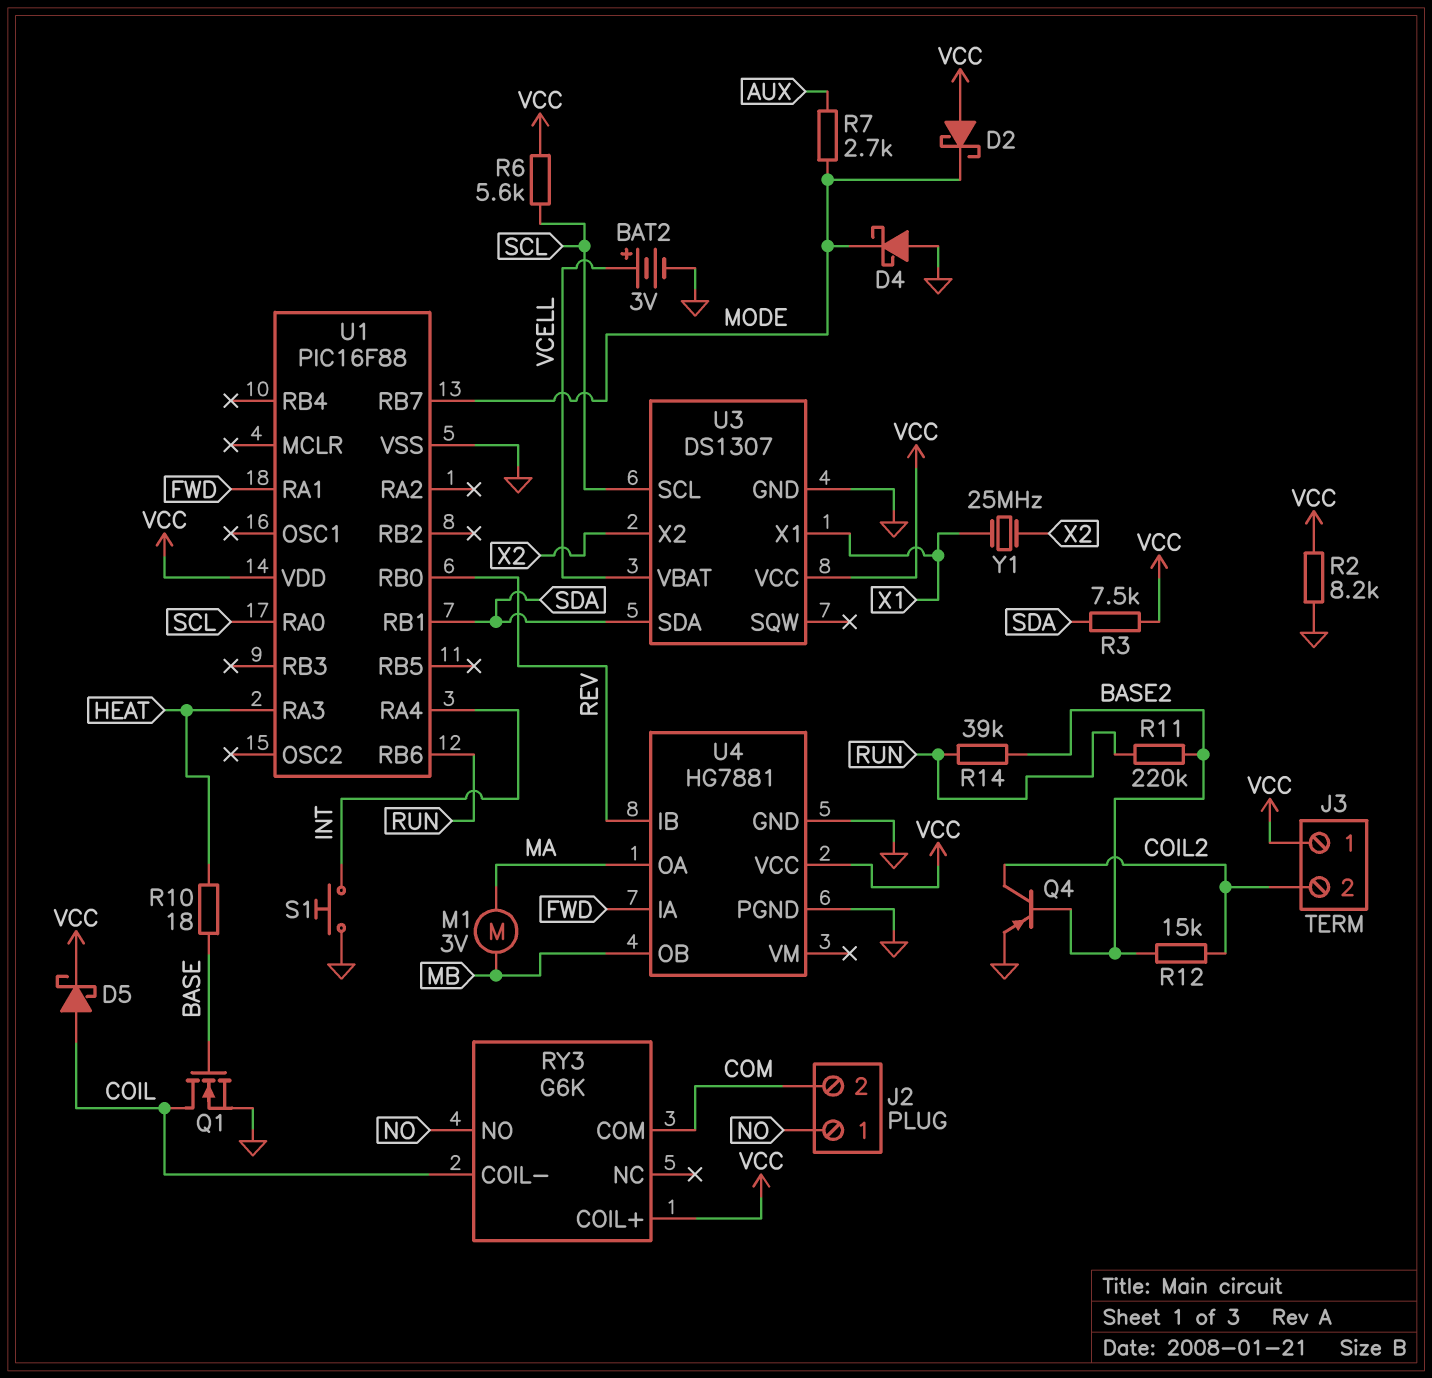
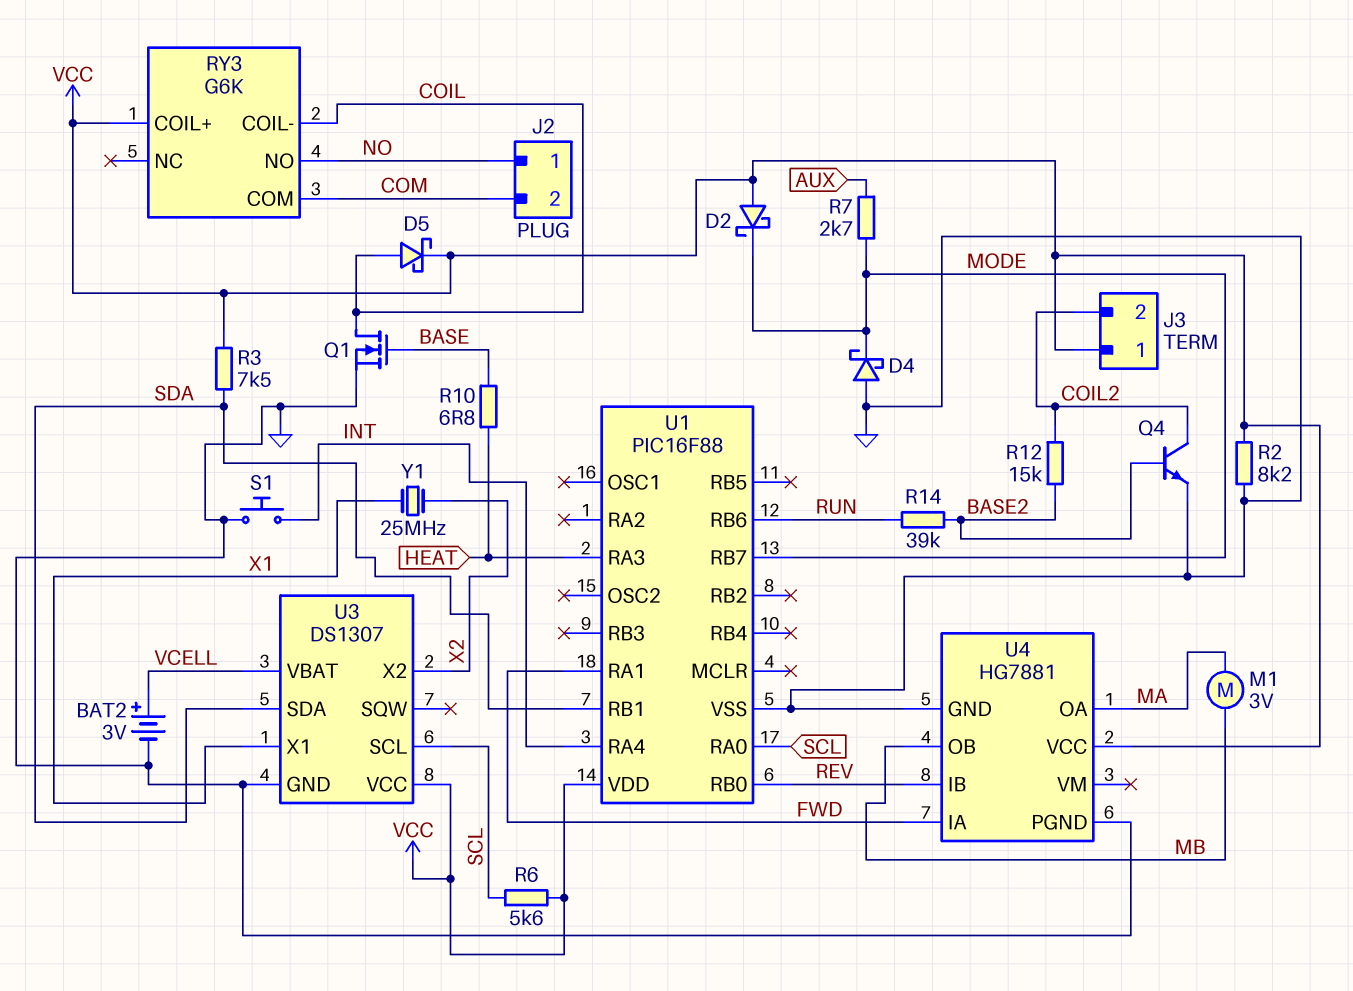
Q4: PNP (B BASE2, C COIL2, E GND) -> NPN (B BASE2, C COIL2, E GND)
R10: 18 (BASE, HEAT) -> 6.8 (BASE, HEAT)
R11: 220k (BASE2, RUN) -> none

